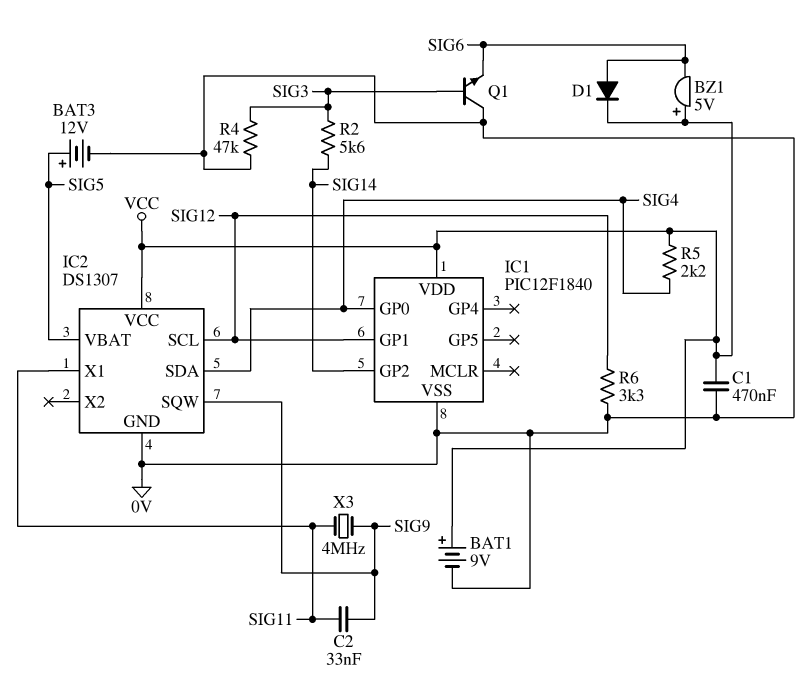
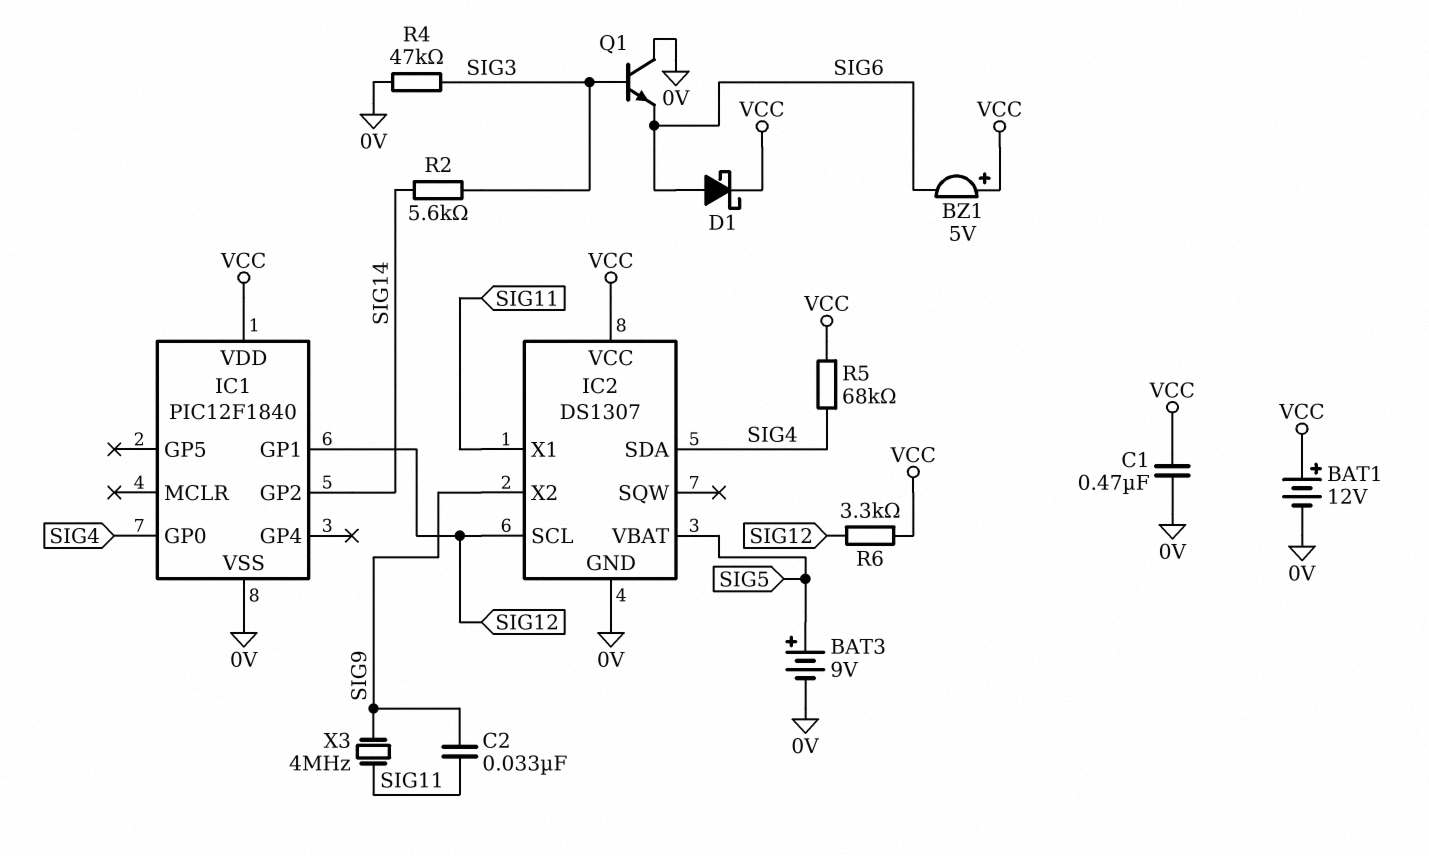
BAT1: 9V (plus VCC, minus 0V) -> 12V (plus VCC, minus 0V)
BAT3: 12V (plus SIG5, minus 0V) -> 9V (plus SIG5, minus 0V)
D1: diode (A SIG6, K VCC) -> schottky (A SIG6, K VCC)
IC2 pin SQW: SIG9 -> none
IC2 pin X2: none -> SIG9
R5: 2.2k (SIG4, VCC) -> 68k (SIG4, VCC)
R6: 3.3k (0V, SIG12) -> 3.3k (SIG12, VCC)

